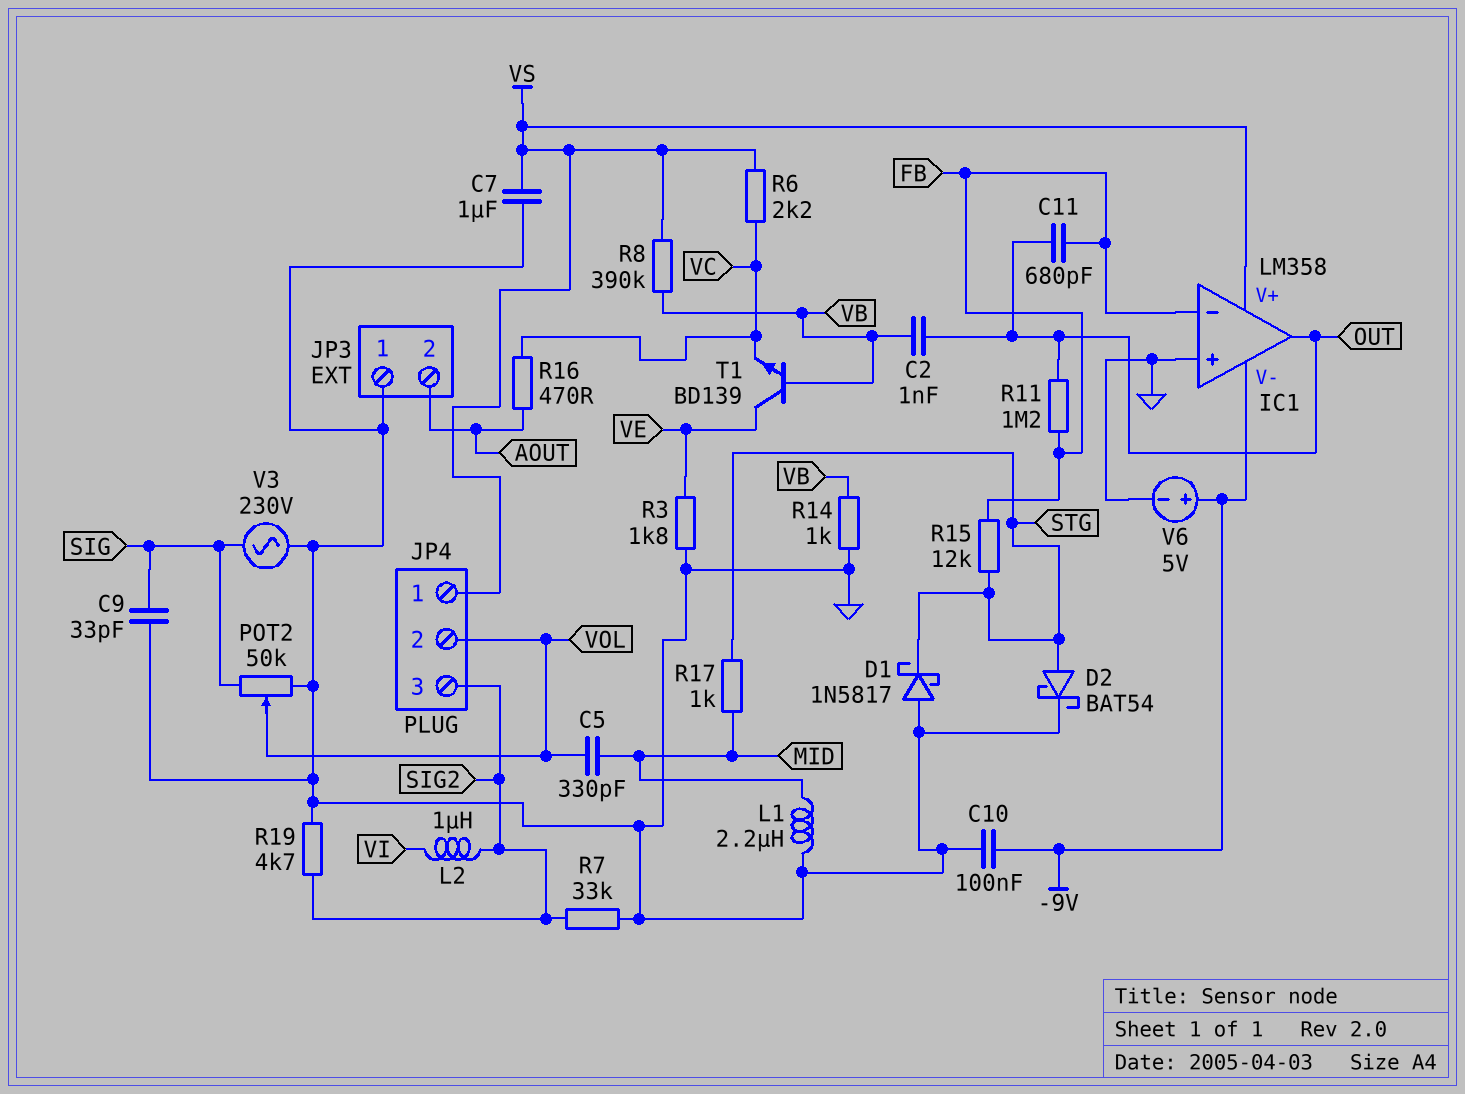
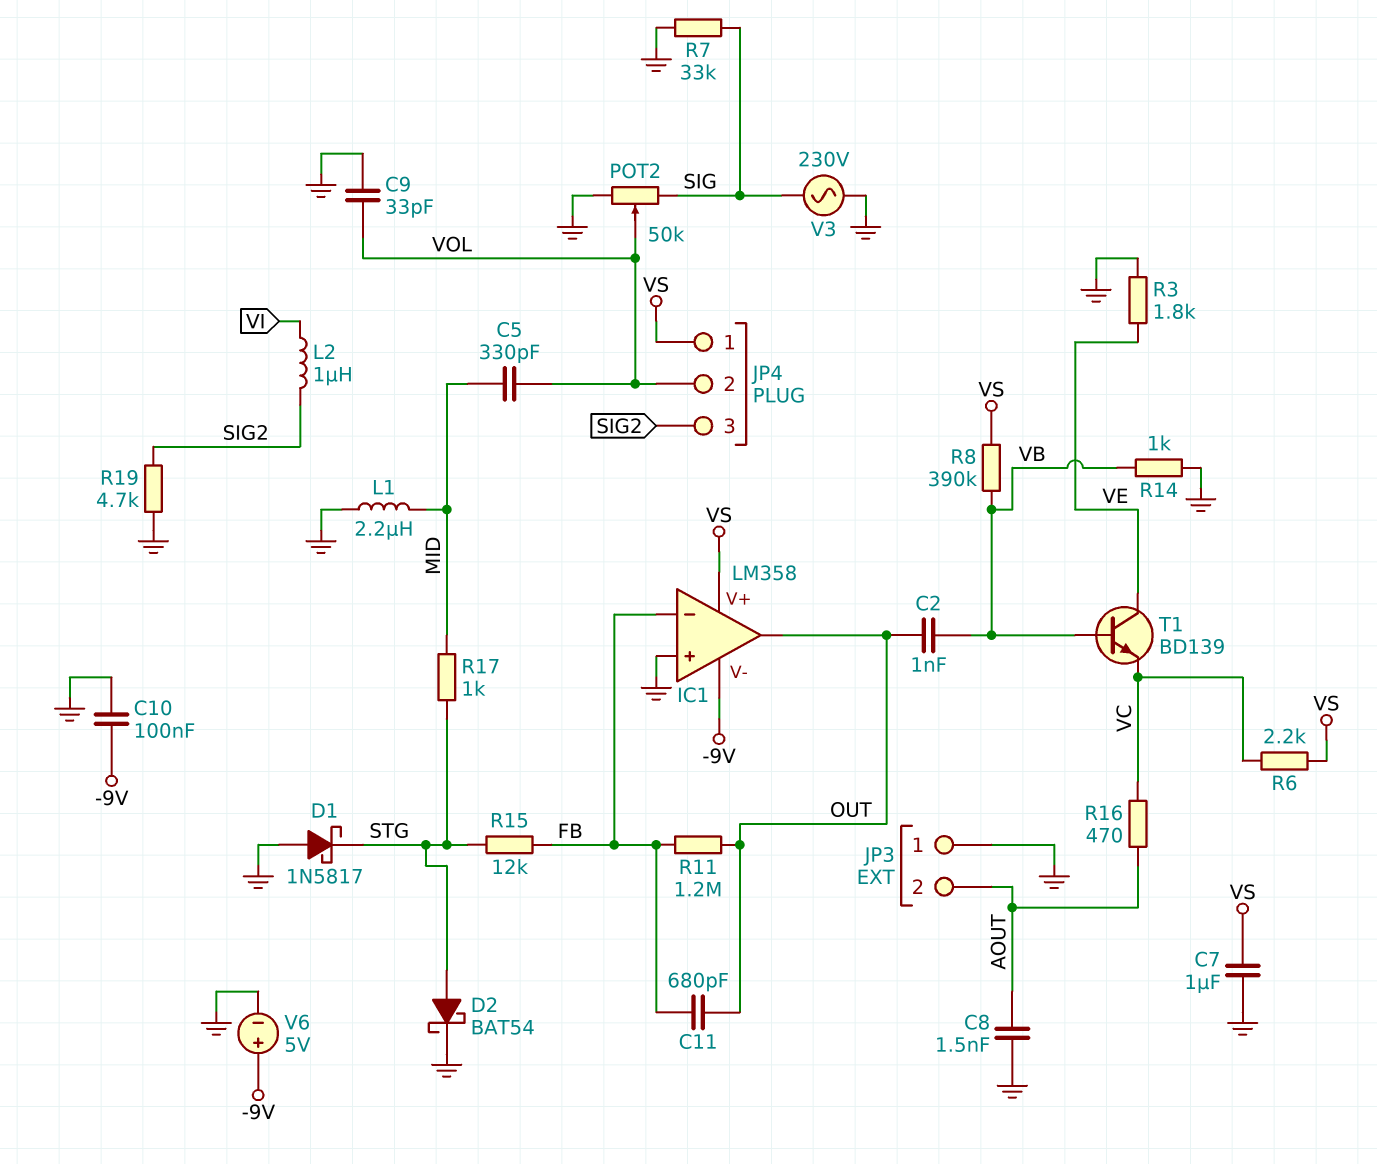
C8: none -> 1.5nF (AOUT, GND)
C9: 33pF (GND, SIG) -> 33pF (GND, VOL)
R7: 33k (GND, SIG2) -> 33k (GND, SIG)

